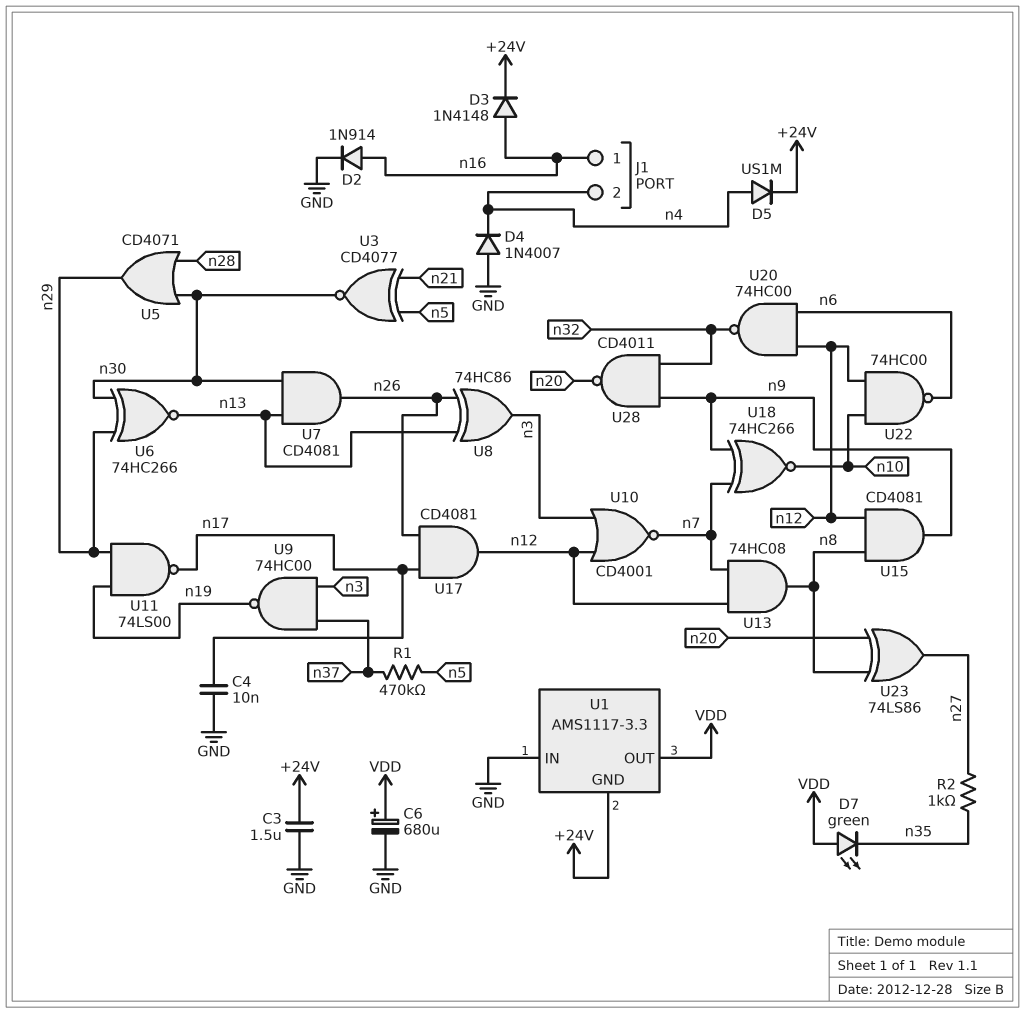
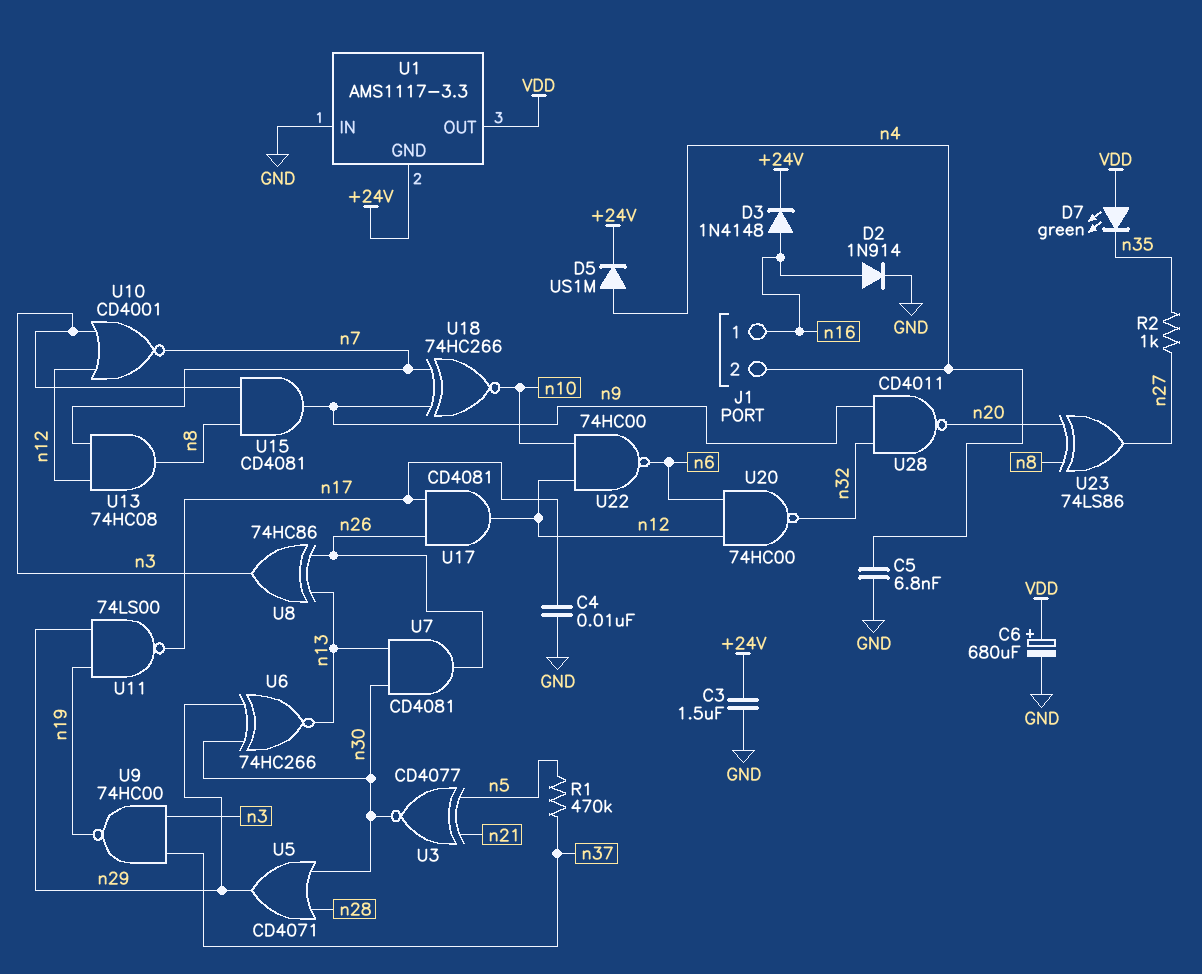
C5: none -> 6.8nF (GND, n4)
D4: diode 1N4007 (A GND, K n4) -> none
U15: AND CD4081 (in n8, in n12, out n9) -> AND CD4081 (in n3, in n8, out n9)

